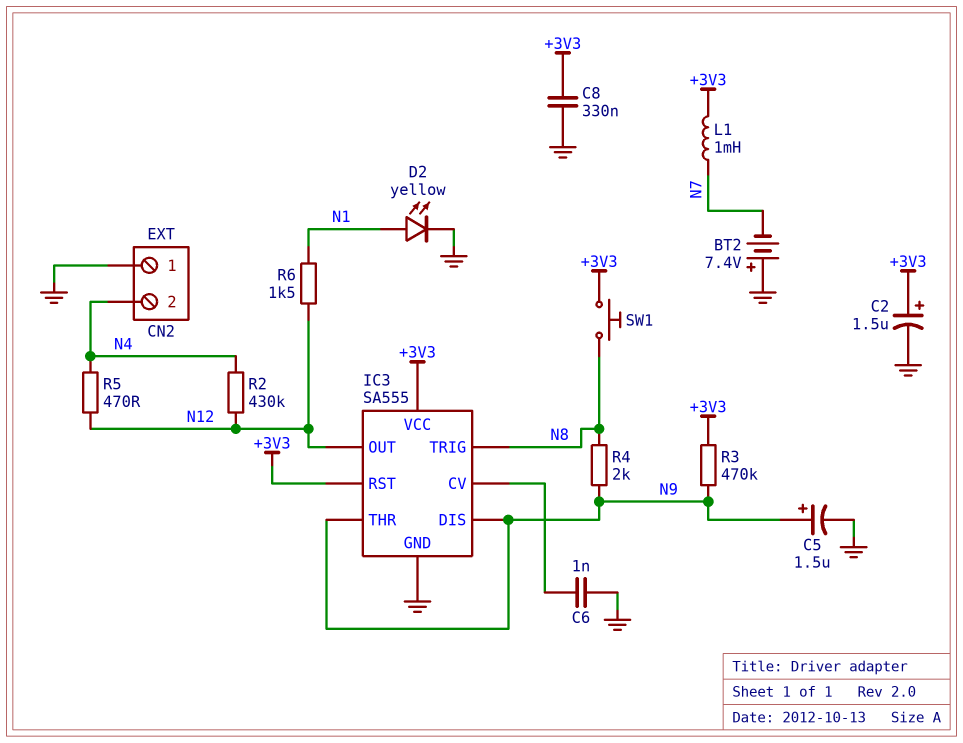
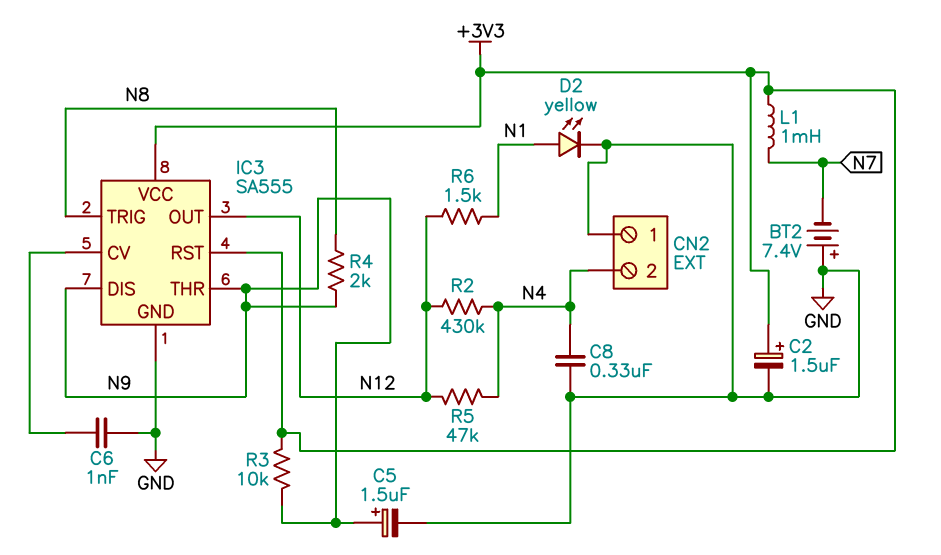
C8: 330nF (+3V3, GND) -> 330nF (GND, N4)
R3: 470k (+3V3, N9) -> 10k (+3V3, N9)
R5: 470 (N4, N12) -> 47k (N4, N12)
SW1: button (+3V3, N8) -> none

